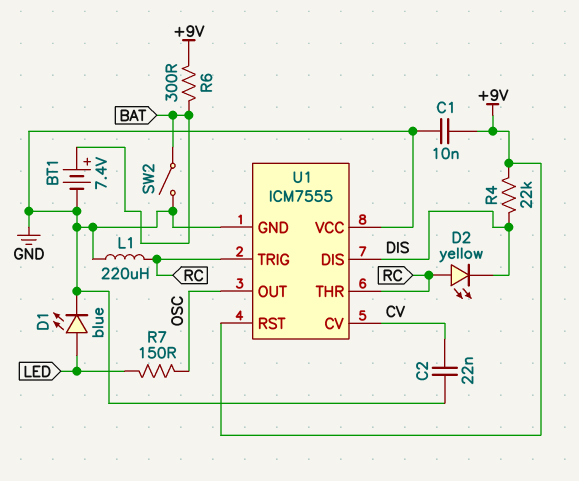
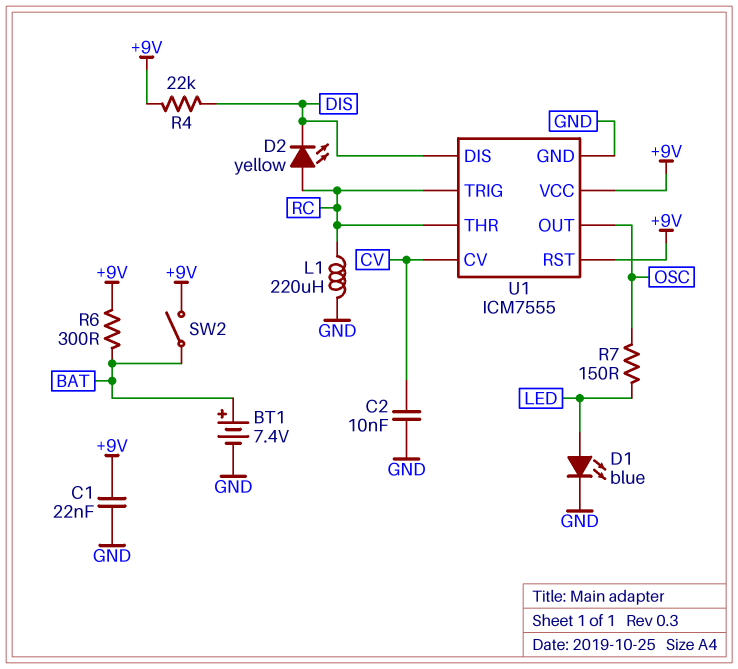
C1: 10nF (+9V, GND) -> 22nF (+9V, GND)
C2: 22nF (CV, GND) -> 10nF (CV, GND)
SW2: switch (BAT, GND) -> switch (+9V, BAT)
U1 pin VCC: GND -> +9V

